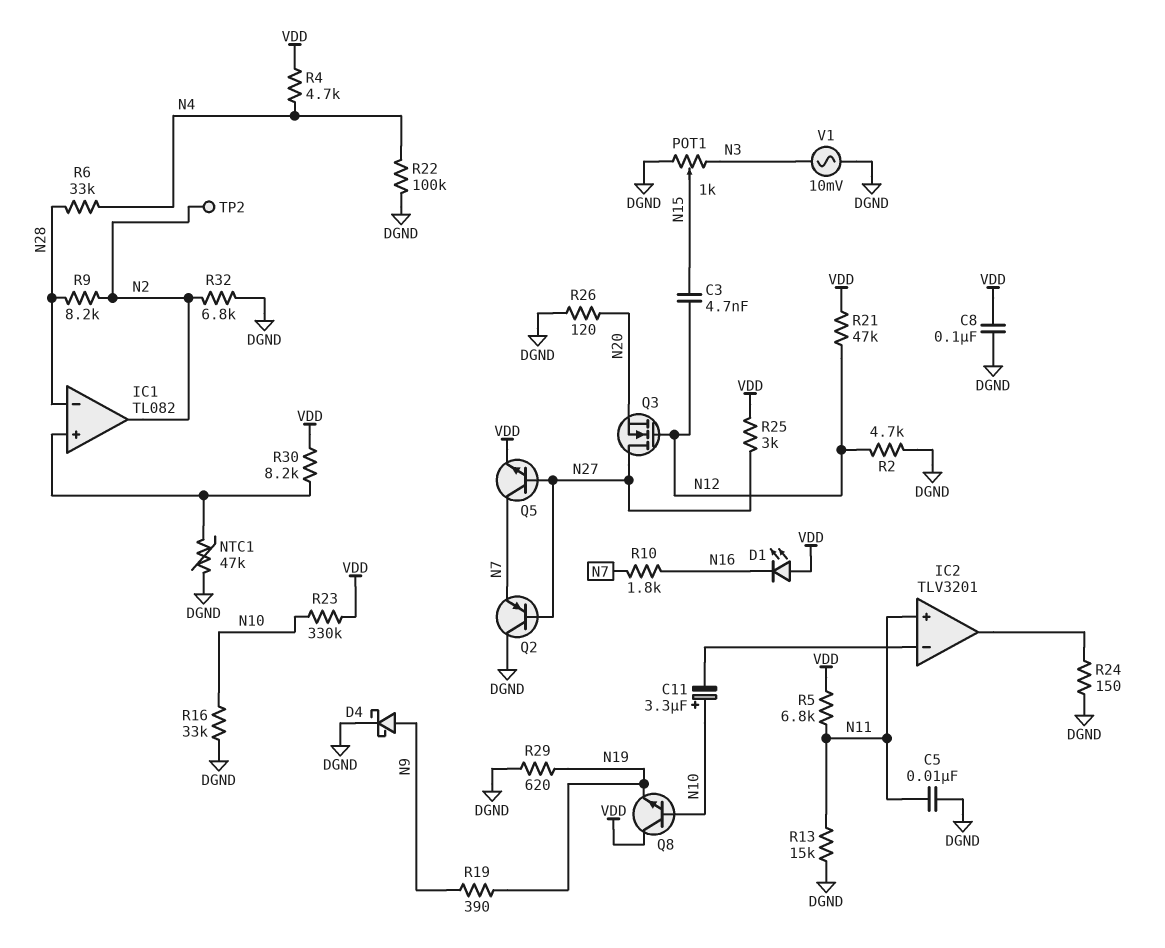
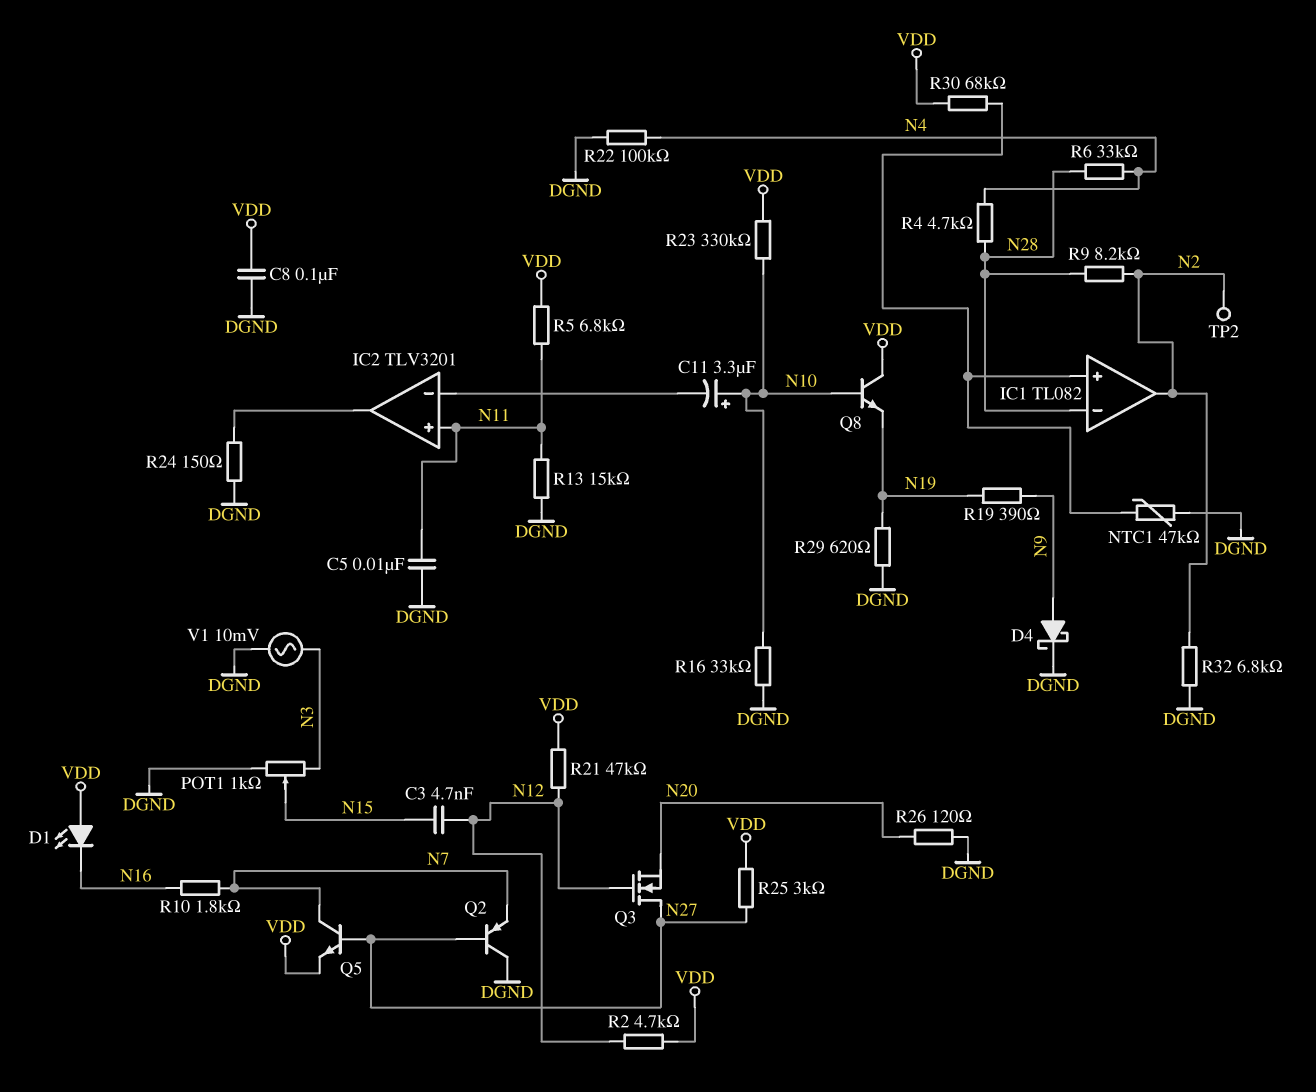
R2: 4.7k (DGND, N12) -> 4.7k (N12, VDD)
R4: 4.7k (N4, VDD) -> 4.7k (N4, N28)
R30: 8.2k (IC1/in+, VDD) -> 68k (IC1/in+, VDD)

